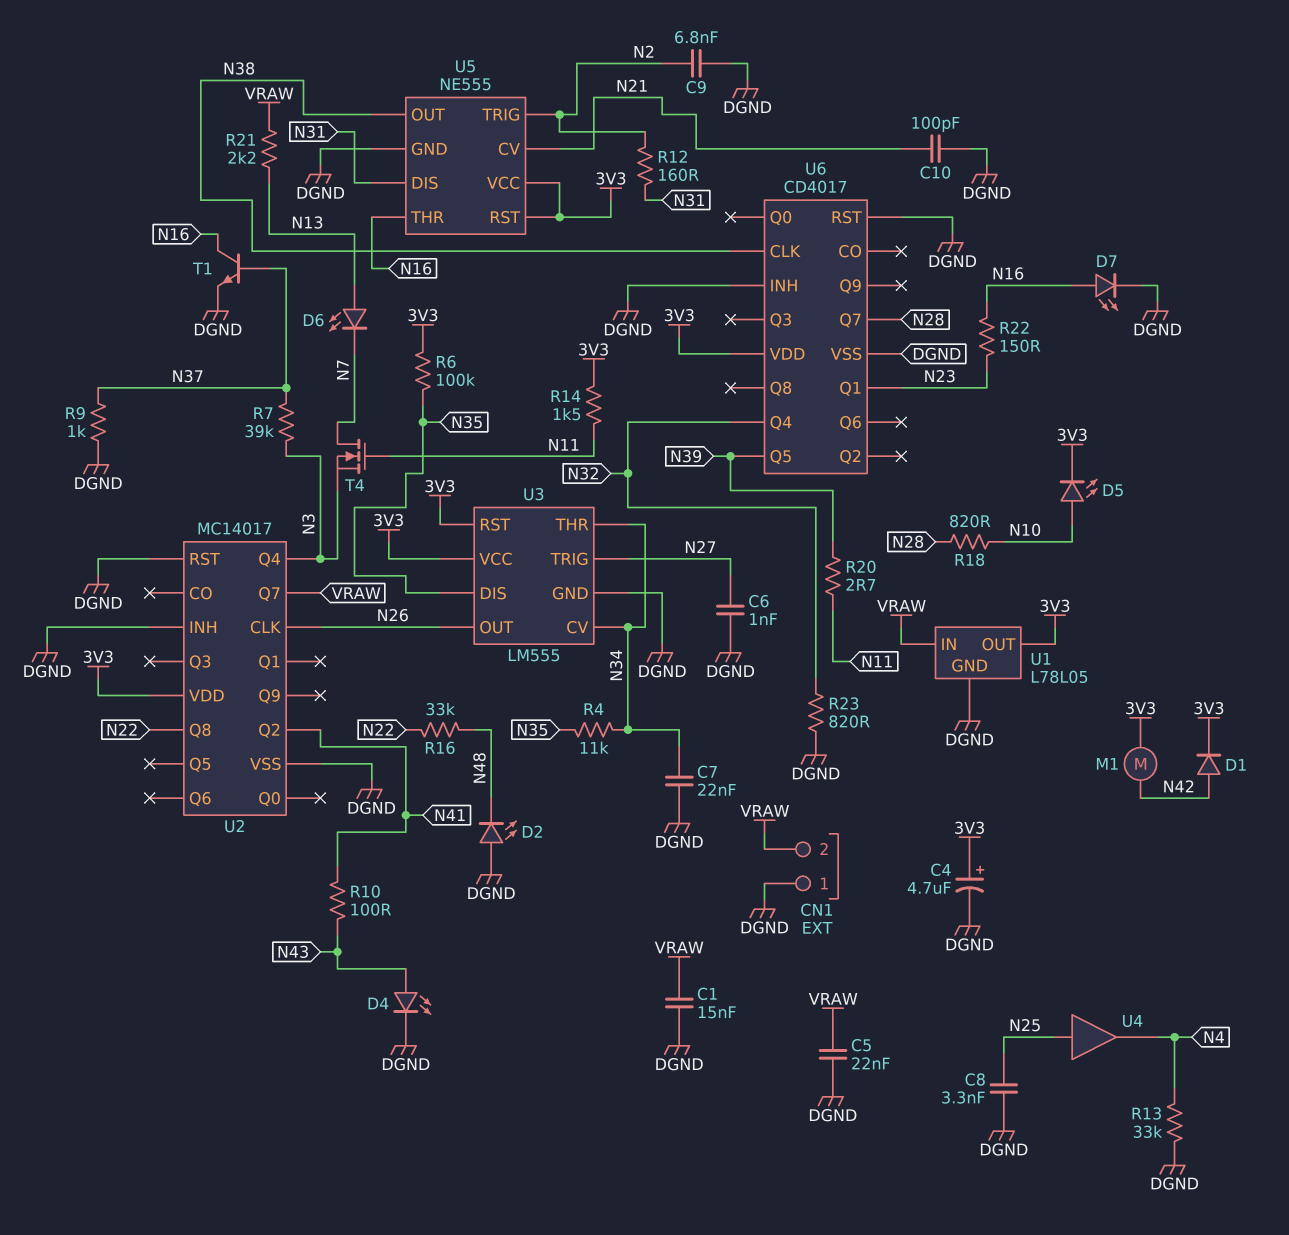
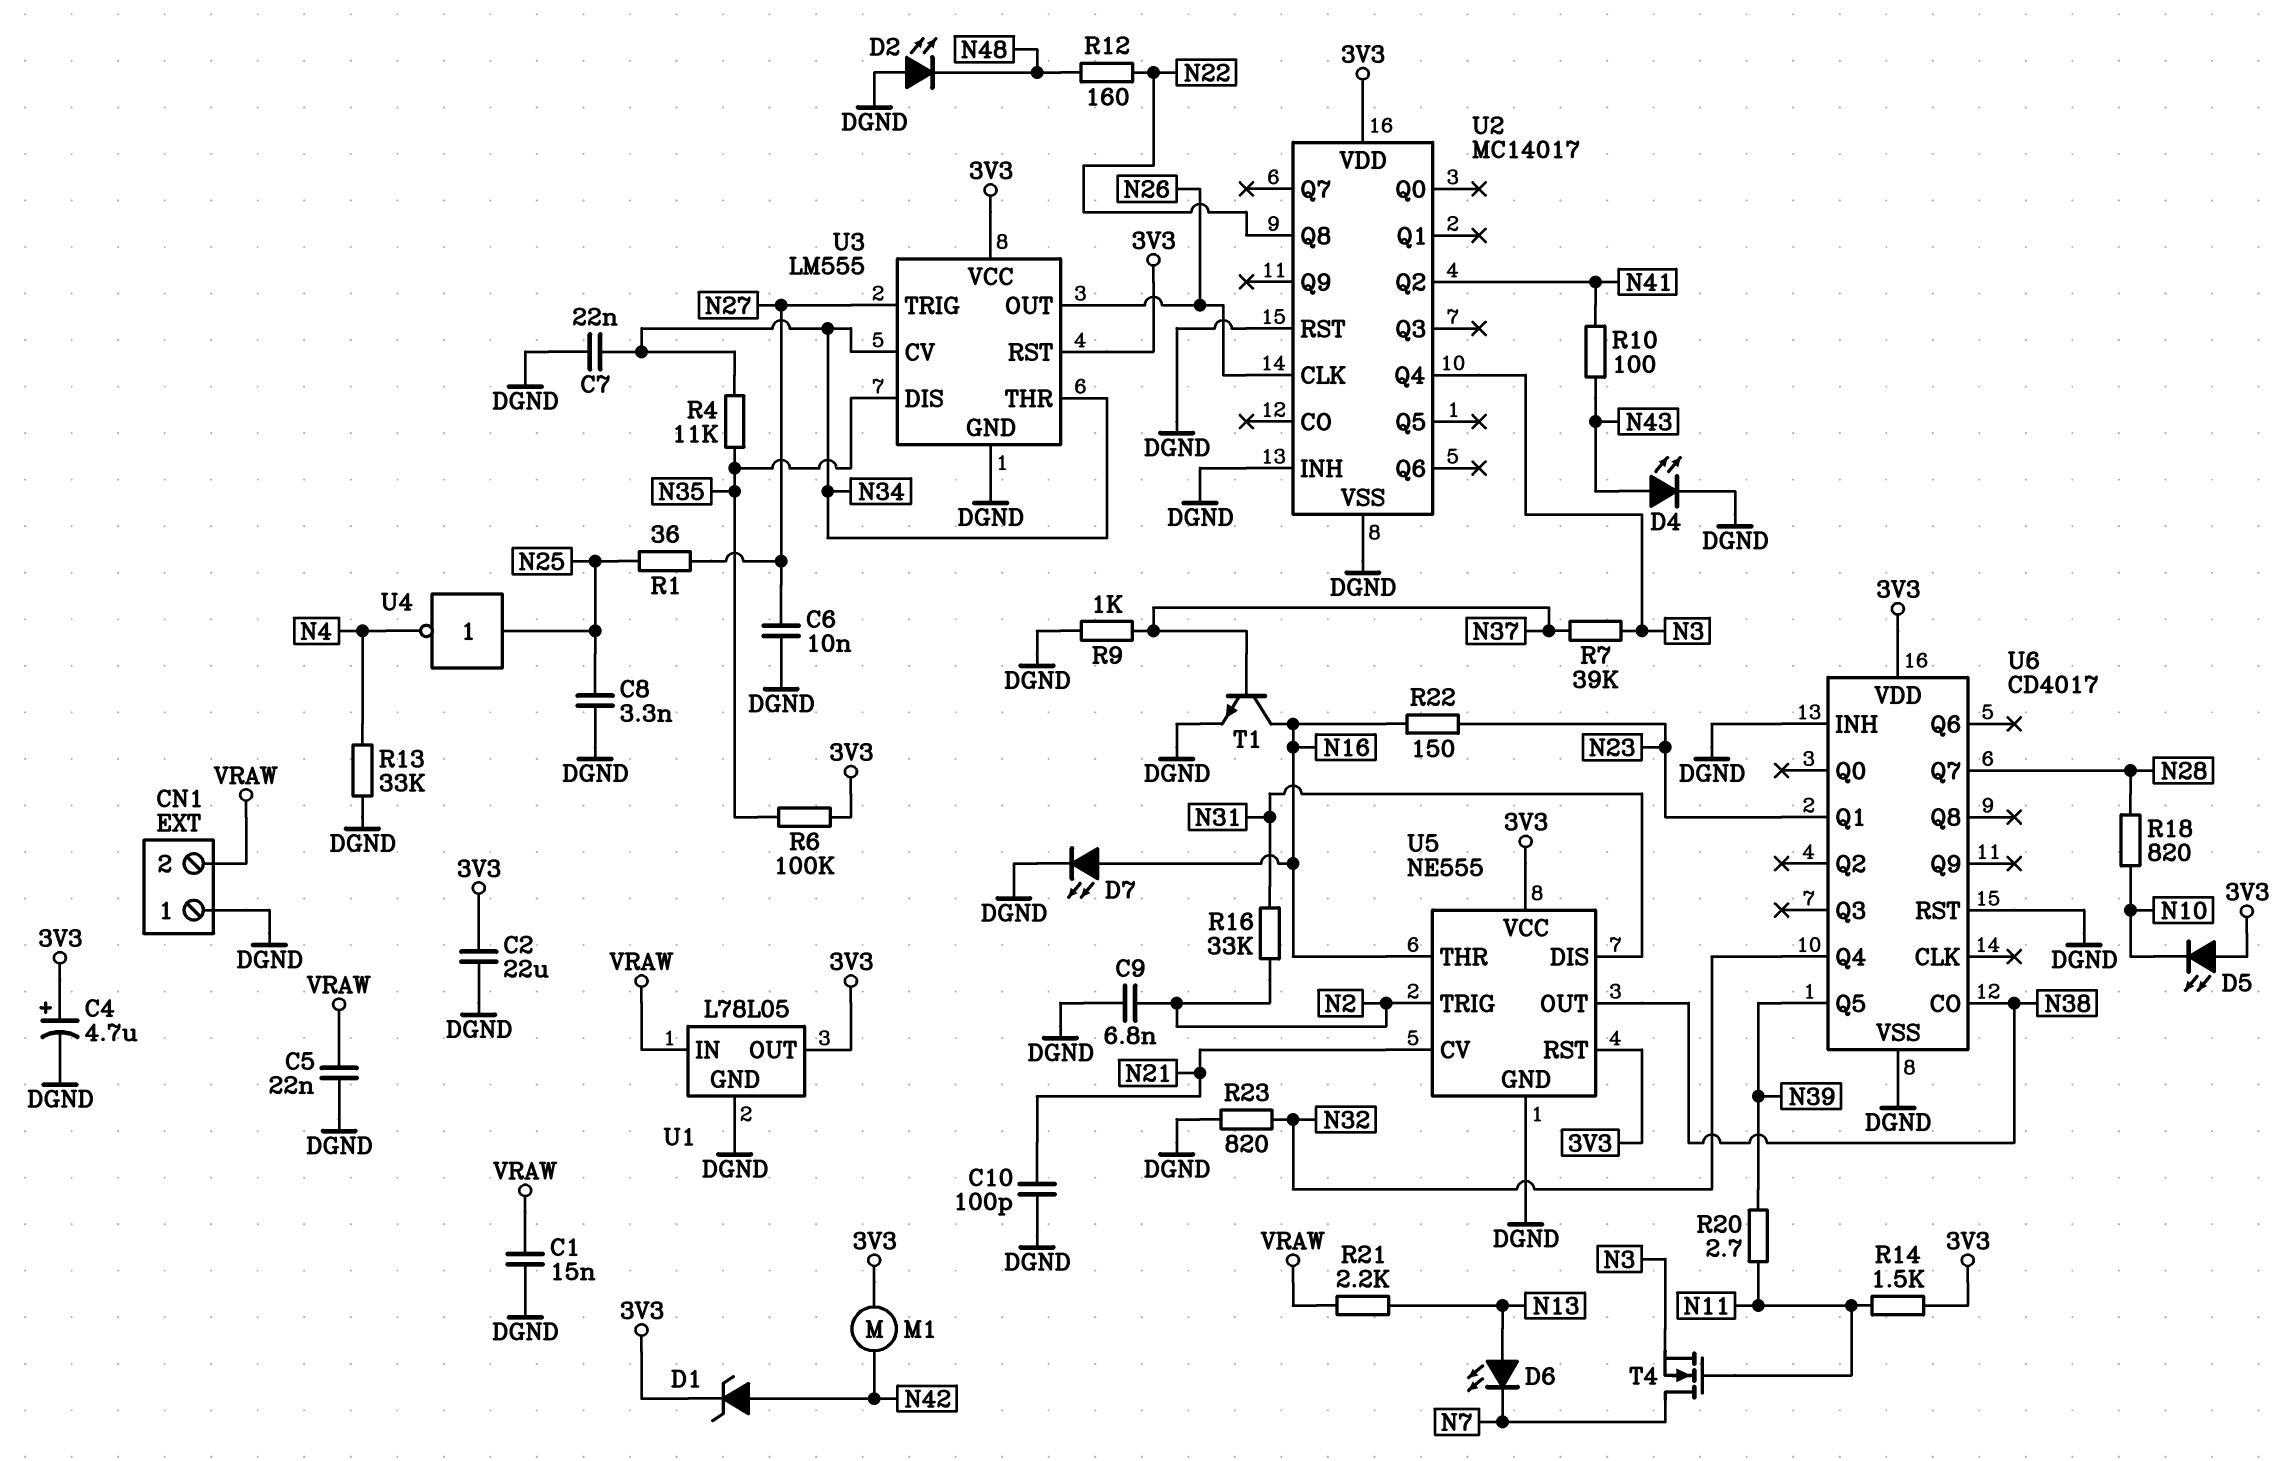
C2: none -> 22uF (3V3, DGND)
C6: 1nF (DGND, N27) -> 10nF (DGND, N27)
D1: diode (A N42, K 3V3) -> zener (A N42, K 3V3)
D5: LED (A N10, K 3V3) -> LED (A 3V3, K N10)
R1: none -> 36 (N25, N27)
R12: 160 (N2, N31) -> 160 (N22, N48)
R16: 33k (N22, N48) -> 33k (N2, N31)
U2 pin Q7: VRAW -> none
U4: buffer (in N25, out N4) -> NOT (in N25, out N4)
U6 pin CLK: N38 -> none
U6 pin CO: none -> N38

